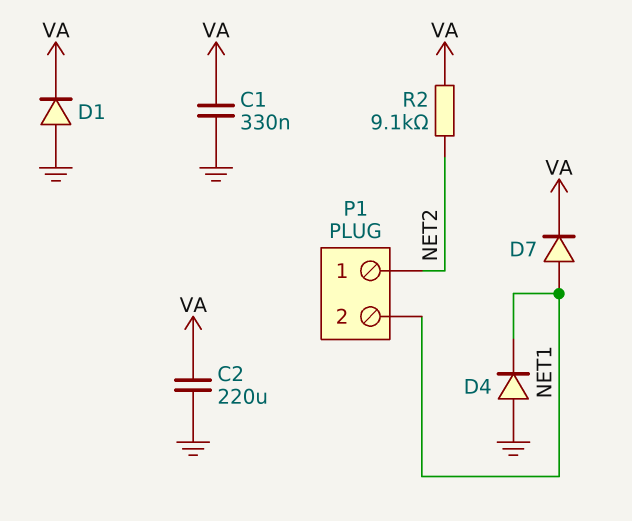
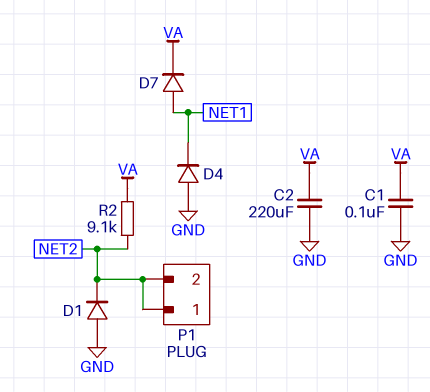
C1: 330nF (GND, VA) -> 100nF (GND, VA)
D1: diode (A GND, K VA) -> diode (A GND, K NET2)
P1 pin 2: NET1 -> NET2

